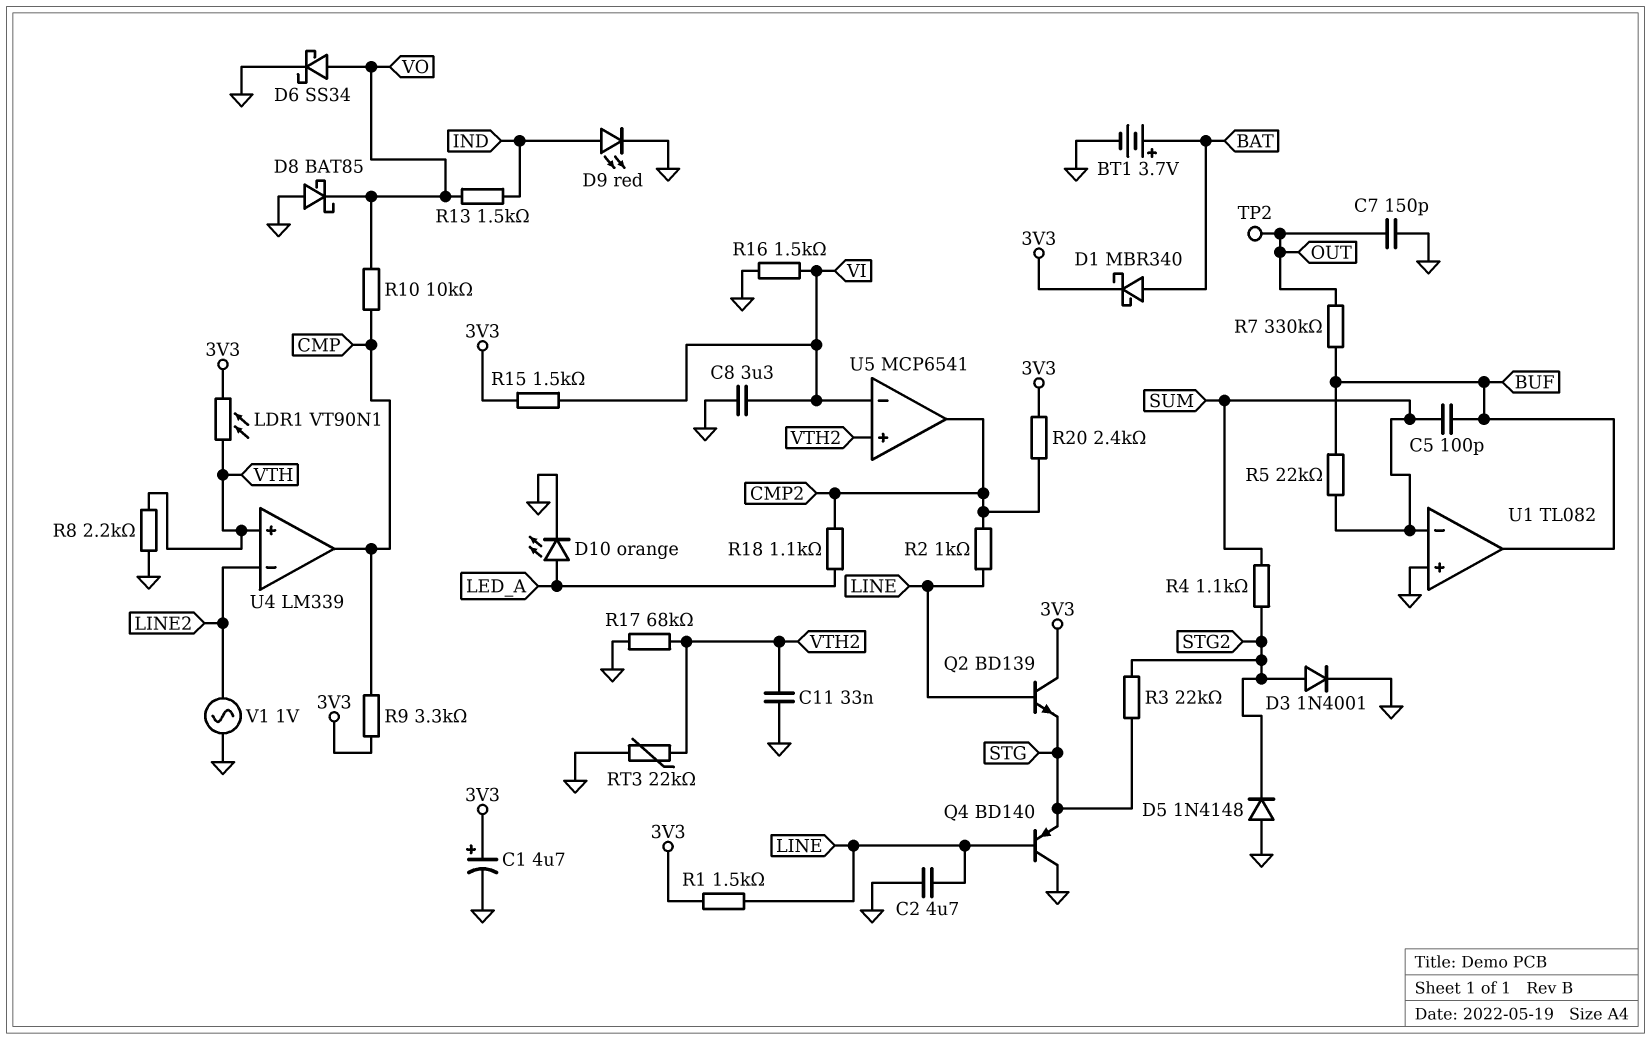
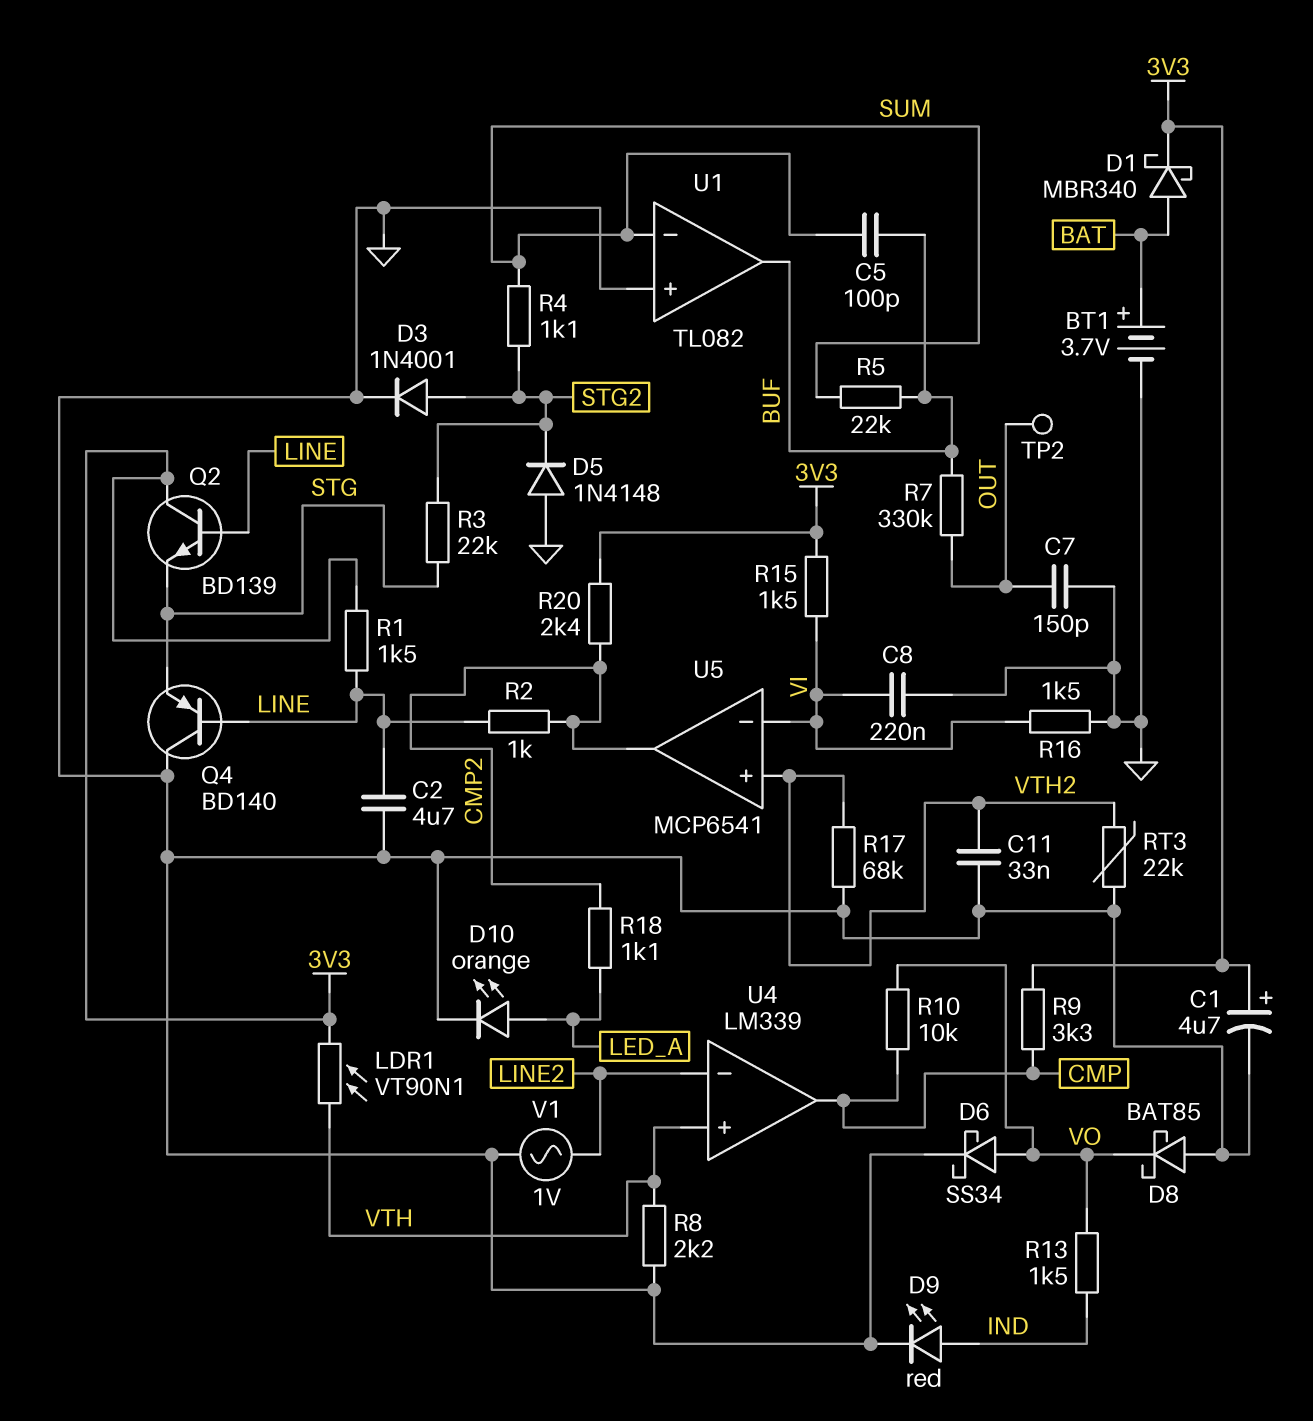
C8: 3.3uF (GND, VI) -> 220nF (GND, VI)

